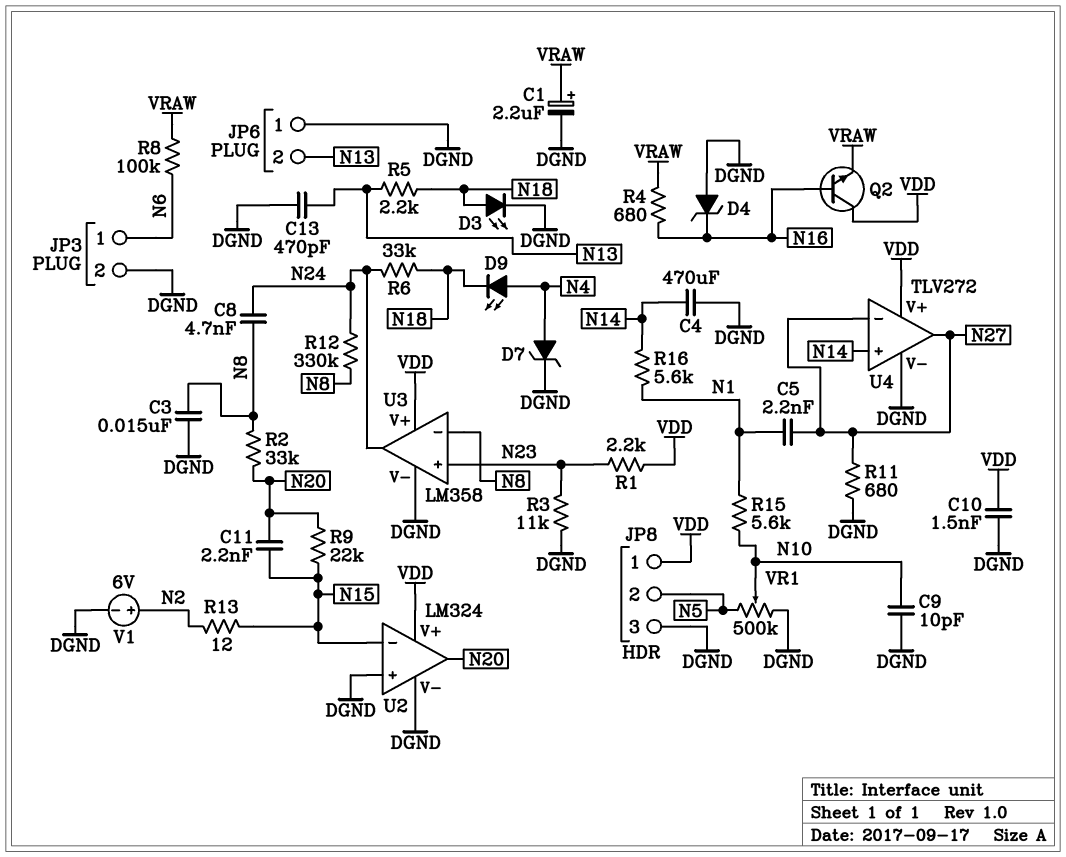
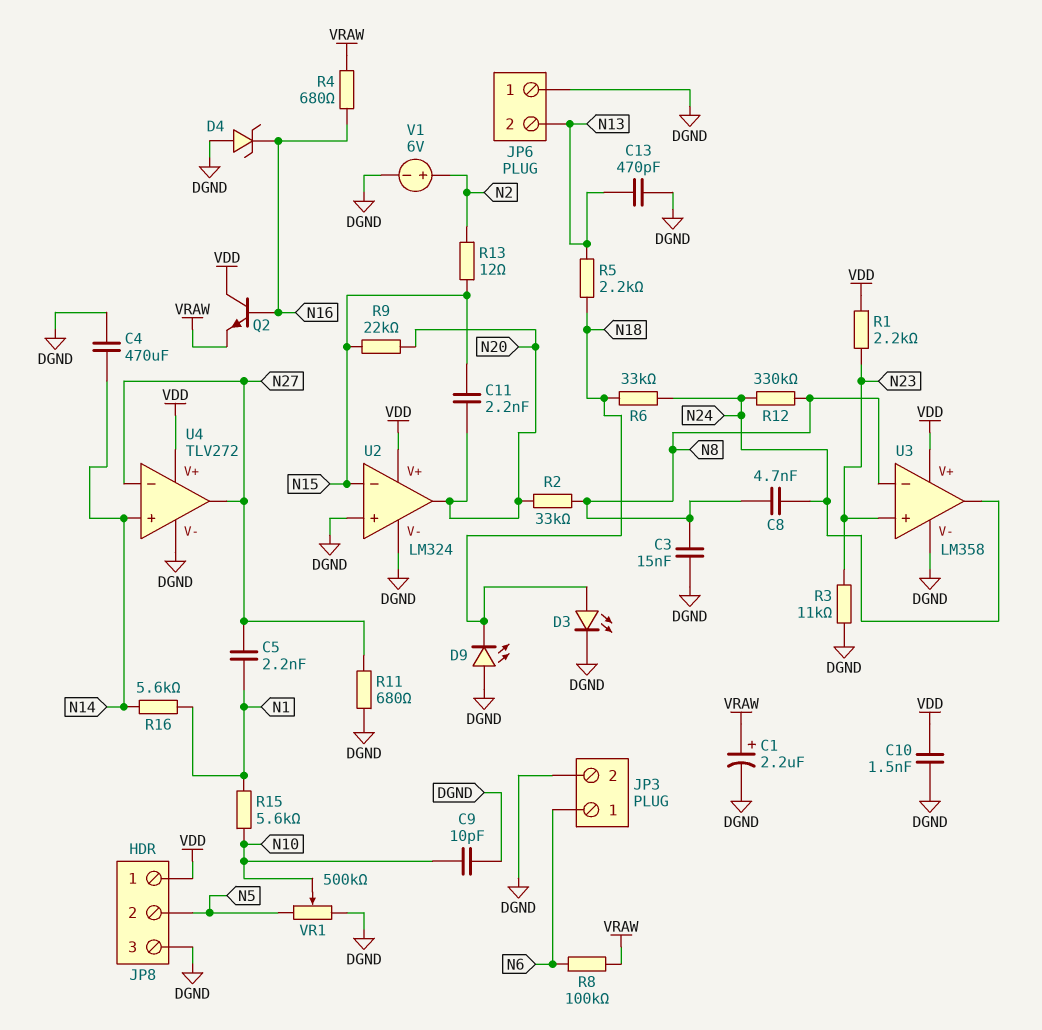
D7: zener (A N4, K DGND) -> none
D9: LED (A N4, K N18) -> LED (A DGND, K N18)

